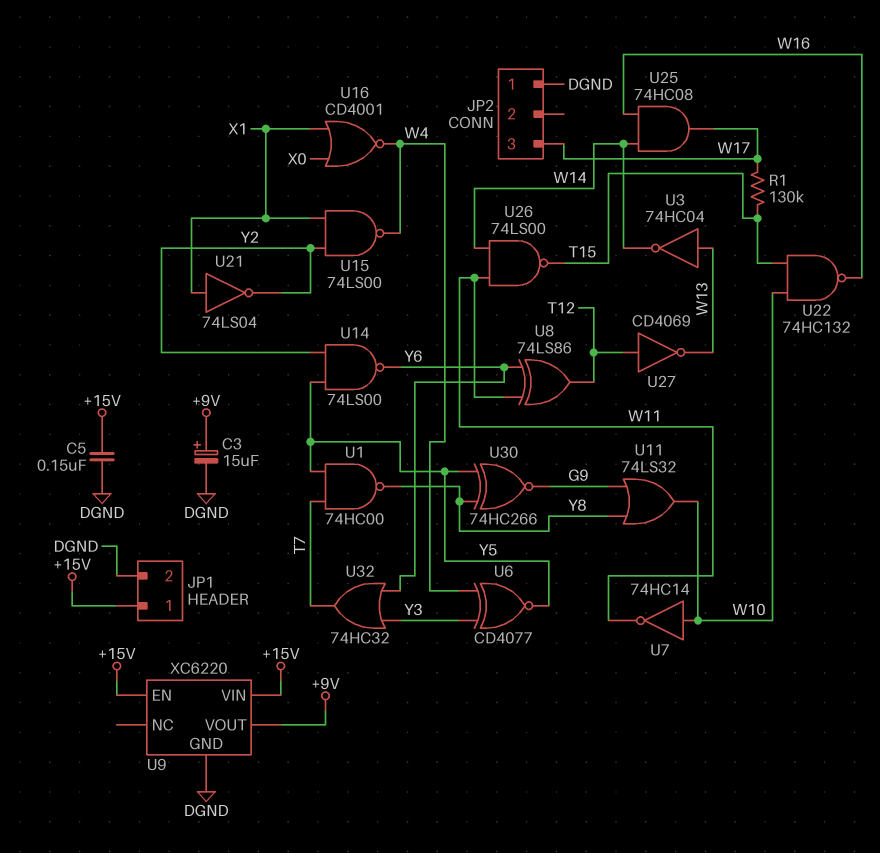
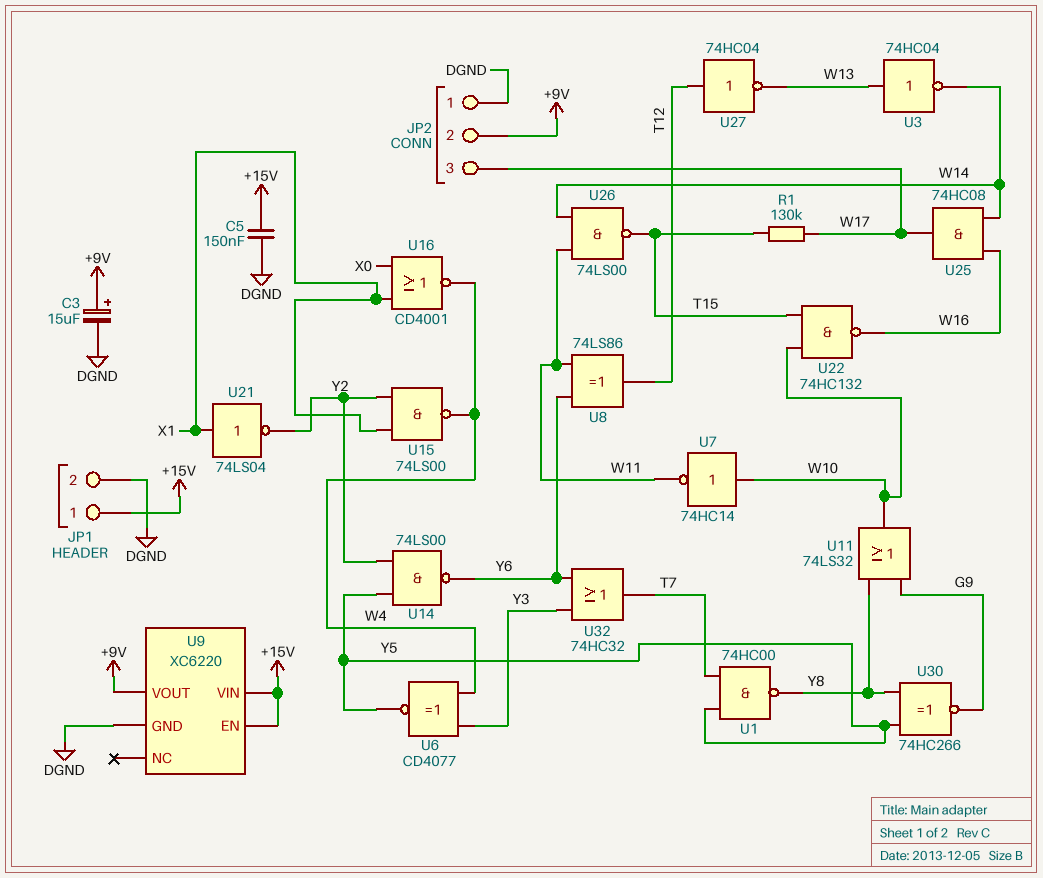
JP2 pin 2: none -> +9V
U27: NOT CD4069 (in T12, out W13) -> NOT 74HC04 (in T12, out W13)

